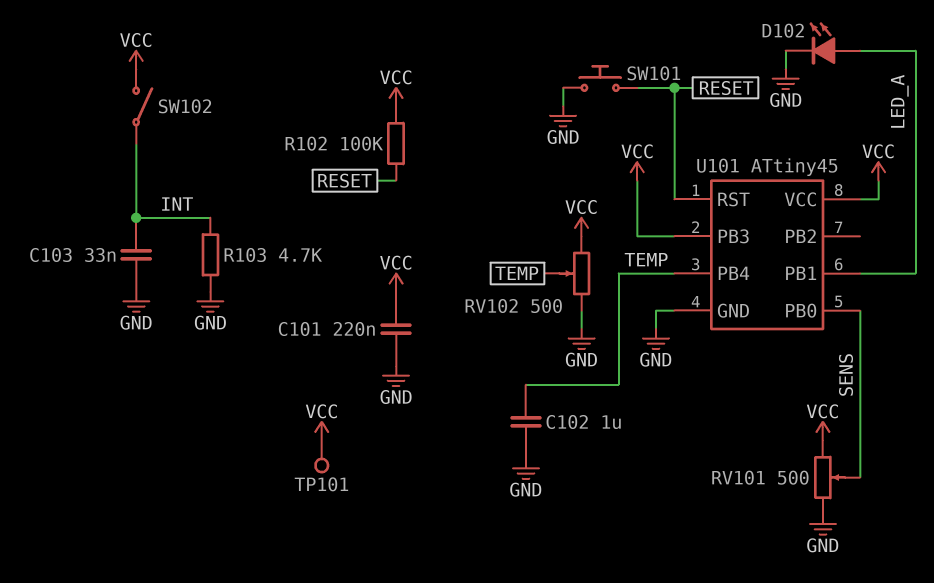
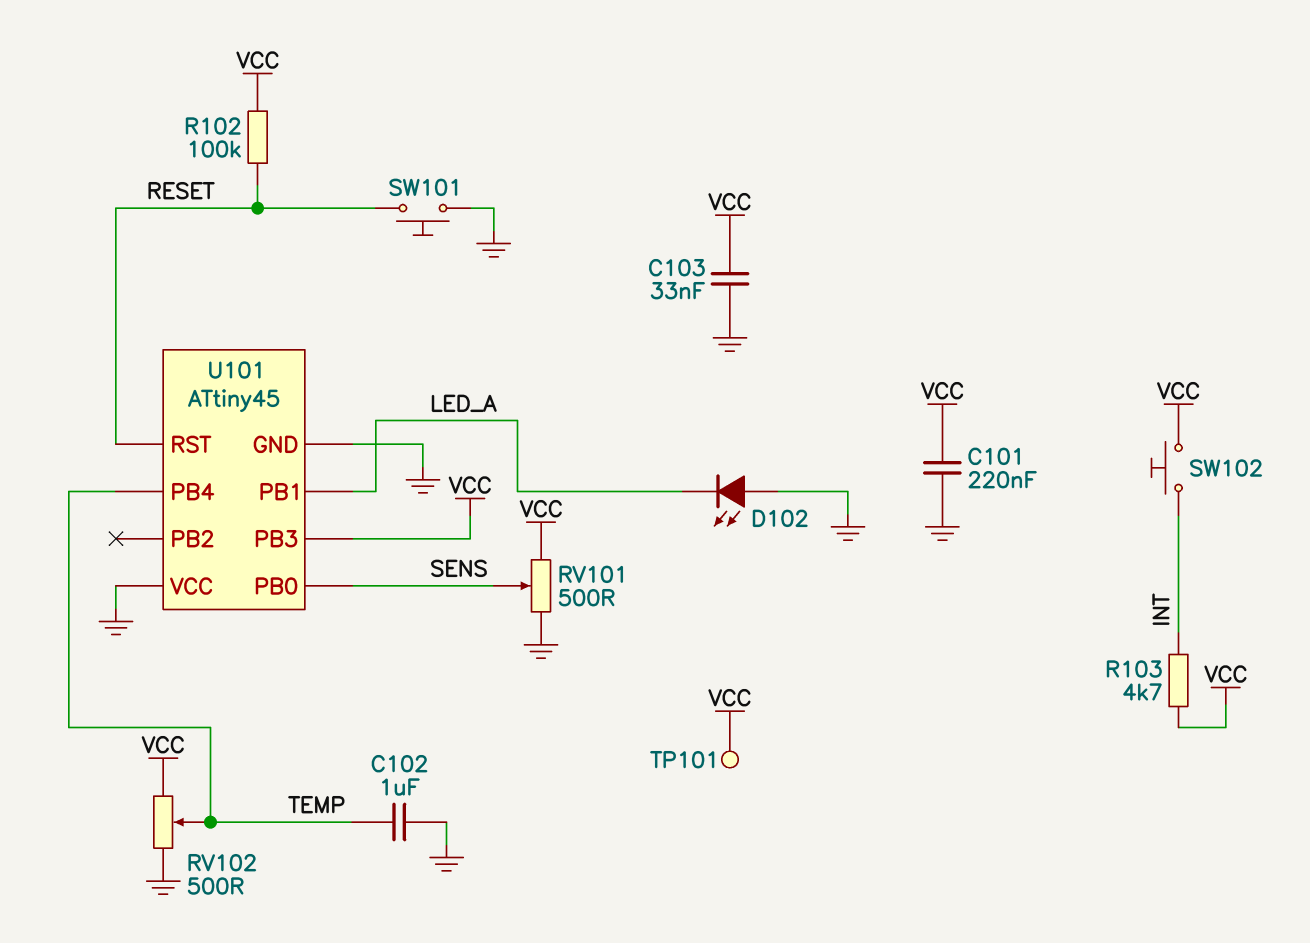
C103: 33nF (GND, INT) -> 33nF (GND, VCC)
D102: LED (A LED_A, K GND) -> LED (A GND, K LED_A)
R103: 4.7k (GND, INT) -> 4.7k (INT, VCC)
SW102: switch (INT, VCC) -> button (INT, VCC)
U101 pin VCC: VCC -> GND

